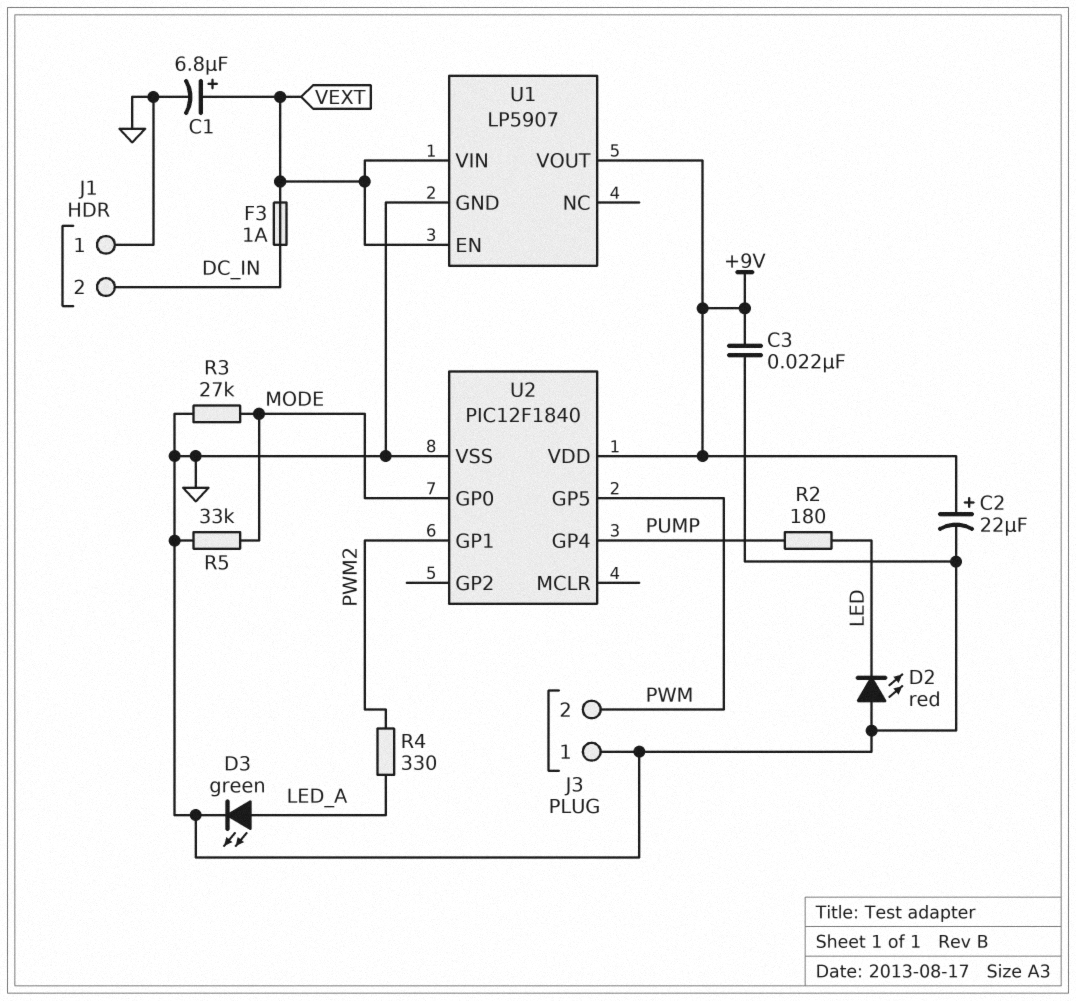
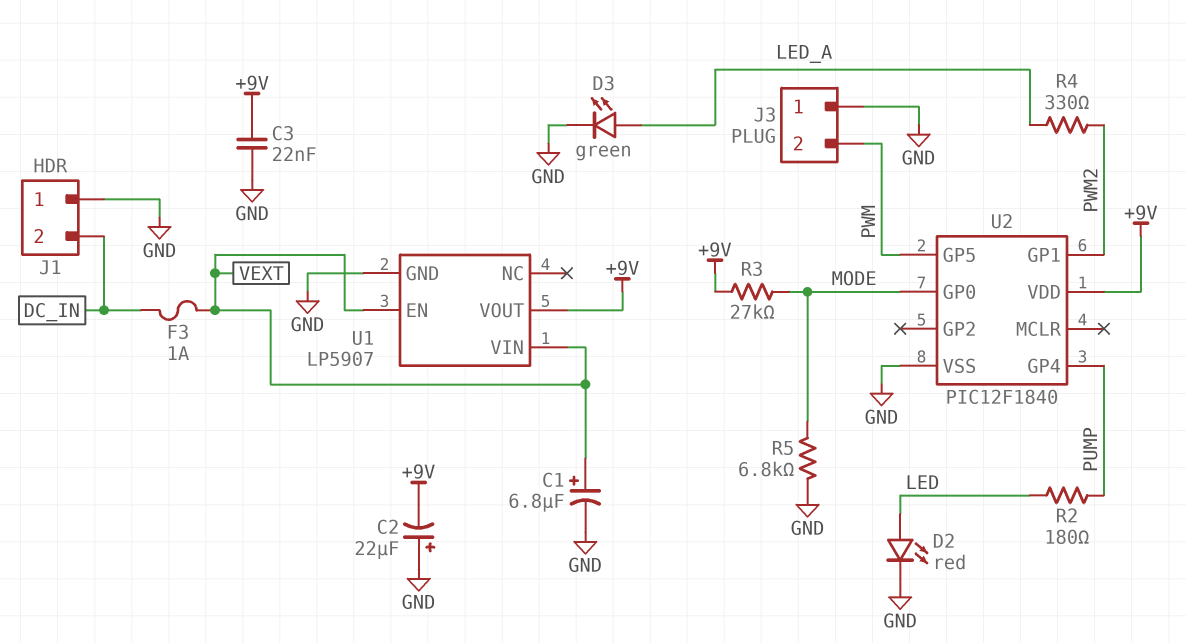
C2: 22uF (plus +9V, minus GND) -> 22uF (plus GND, minus +9V)
D2: LED red (A GND, K LED) -> LED red (A LED, K GND)
R3: 27k (GND, MODE) -> 27k (+9V, MODE)
R5: 33k (GND, MODE) -> 6.8k (GND, MODE)

